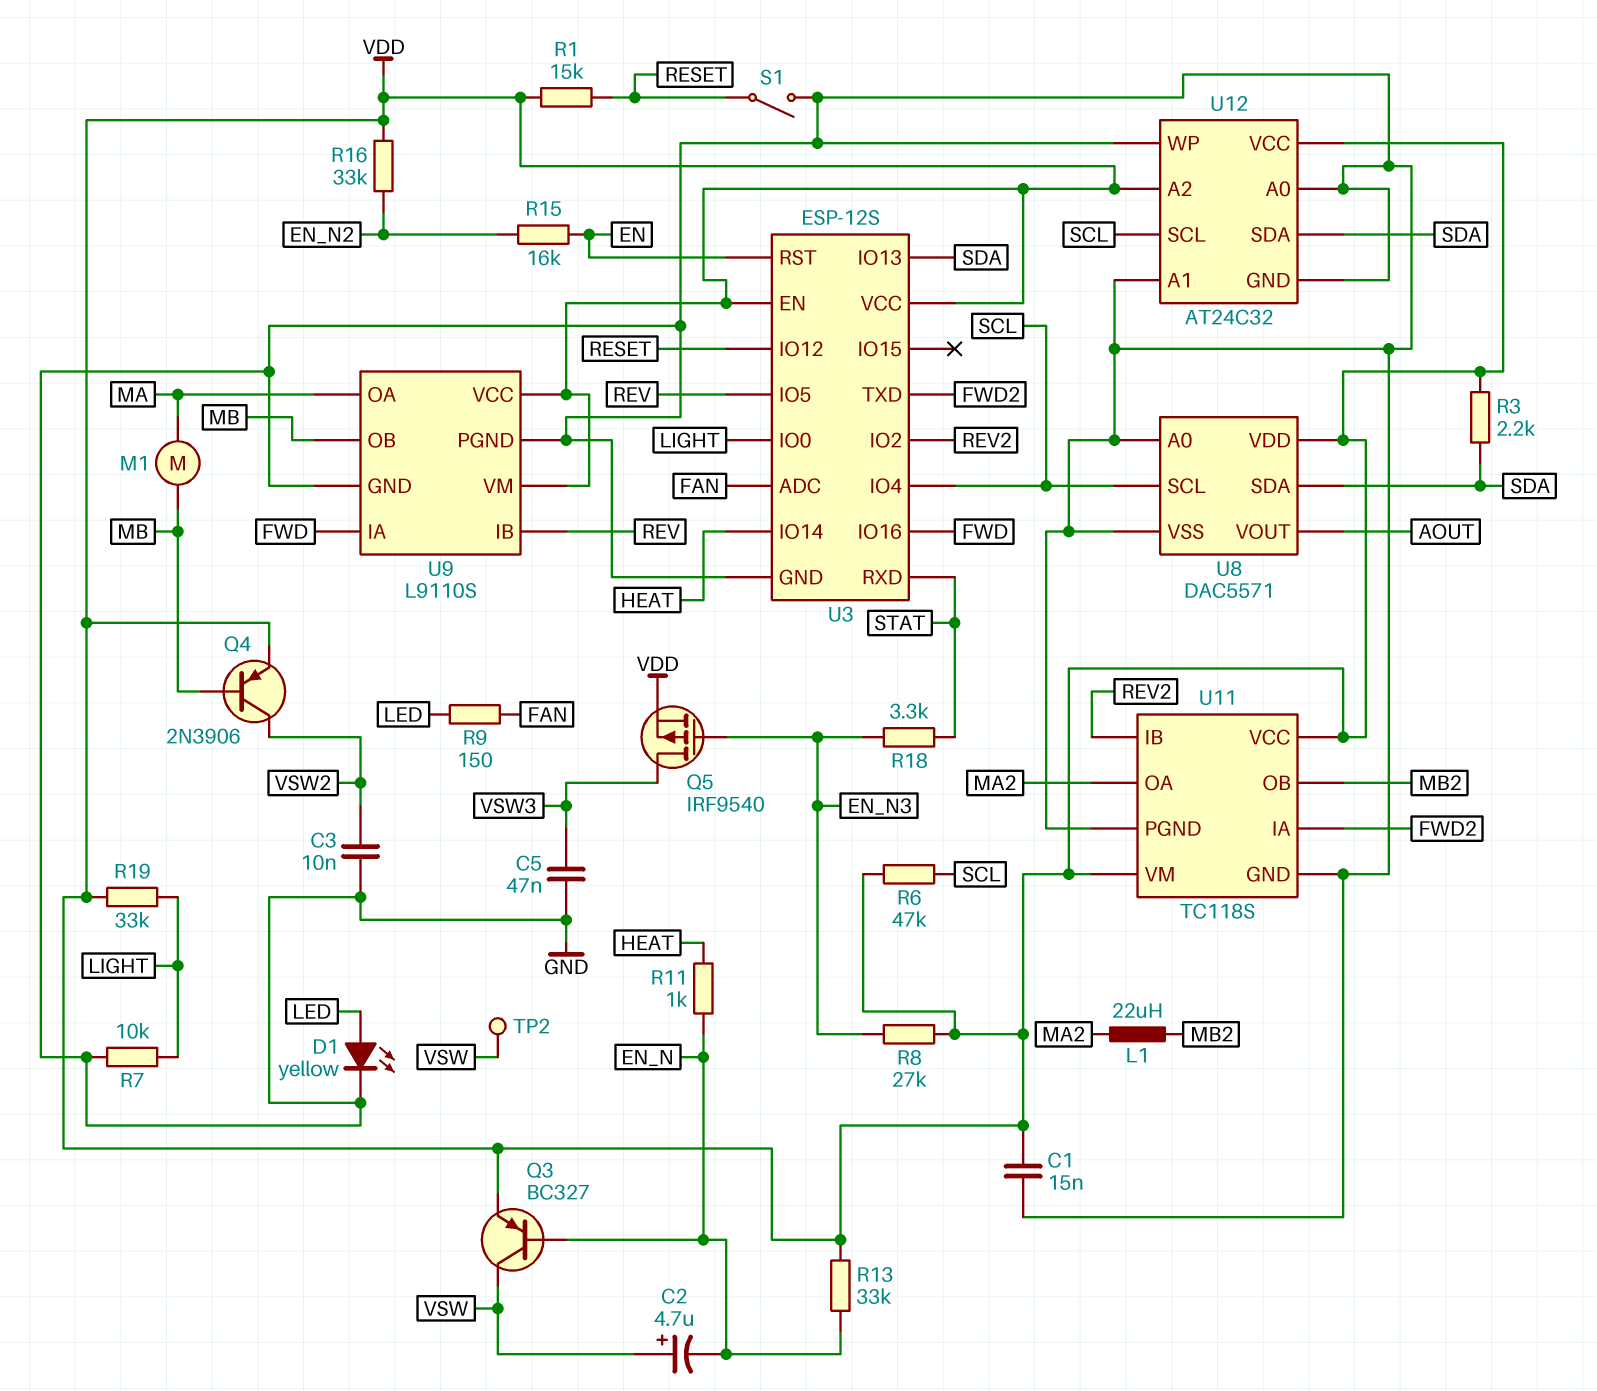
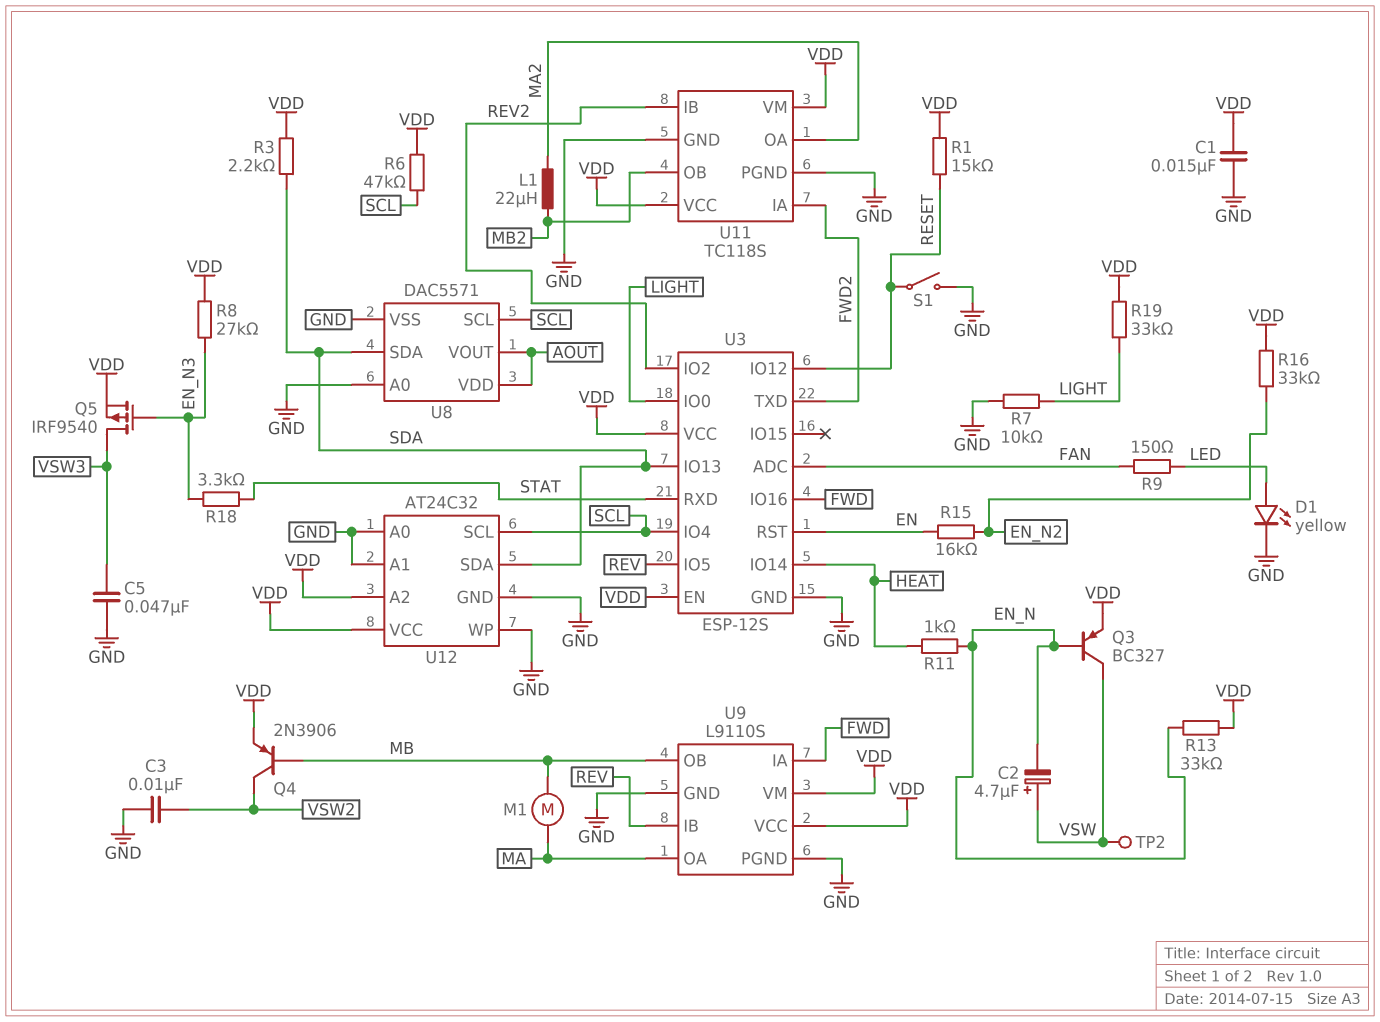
U8 pin VDD: VDD -> AOUT

